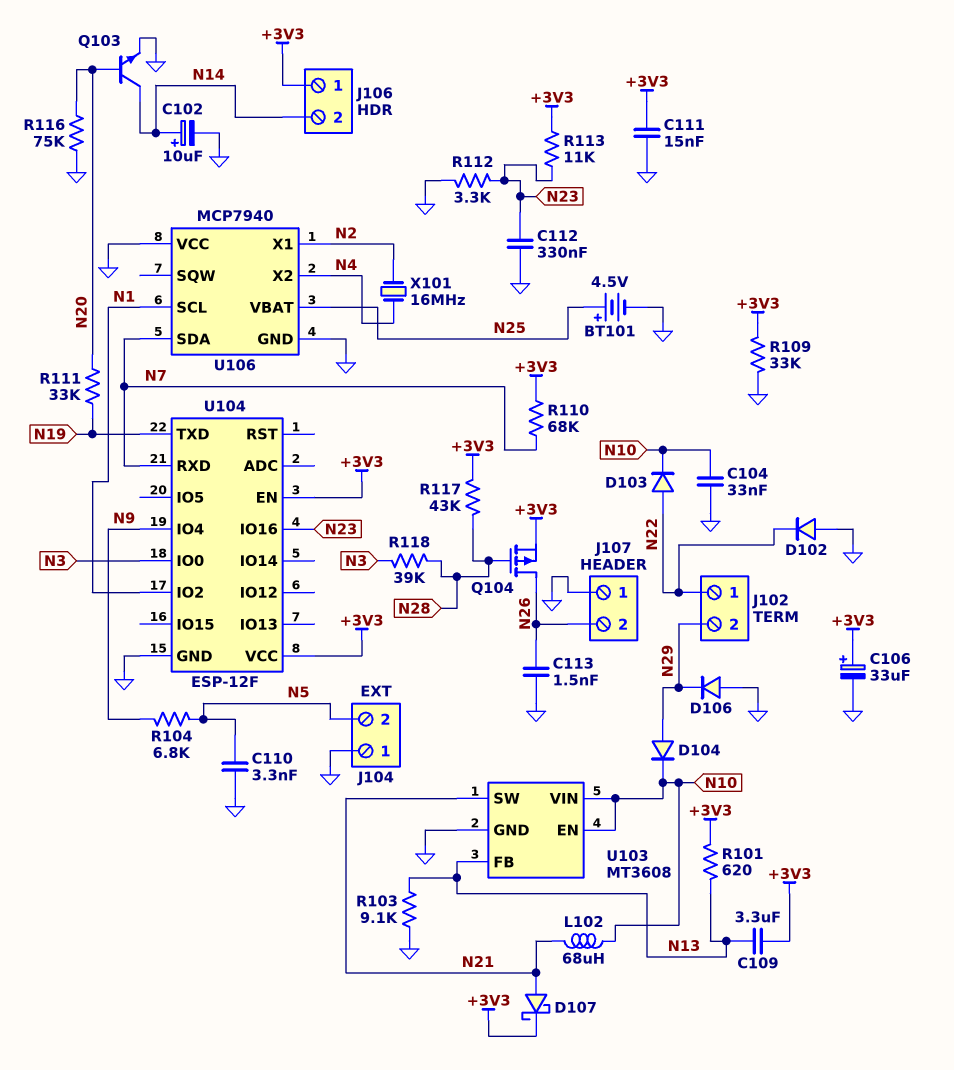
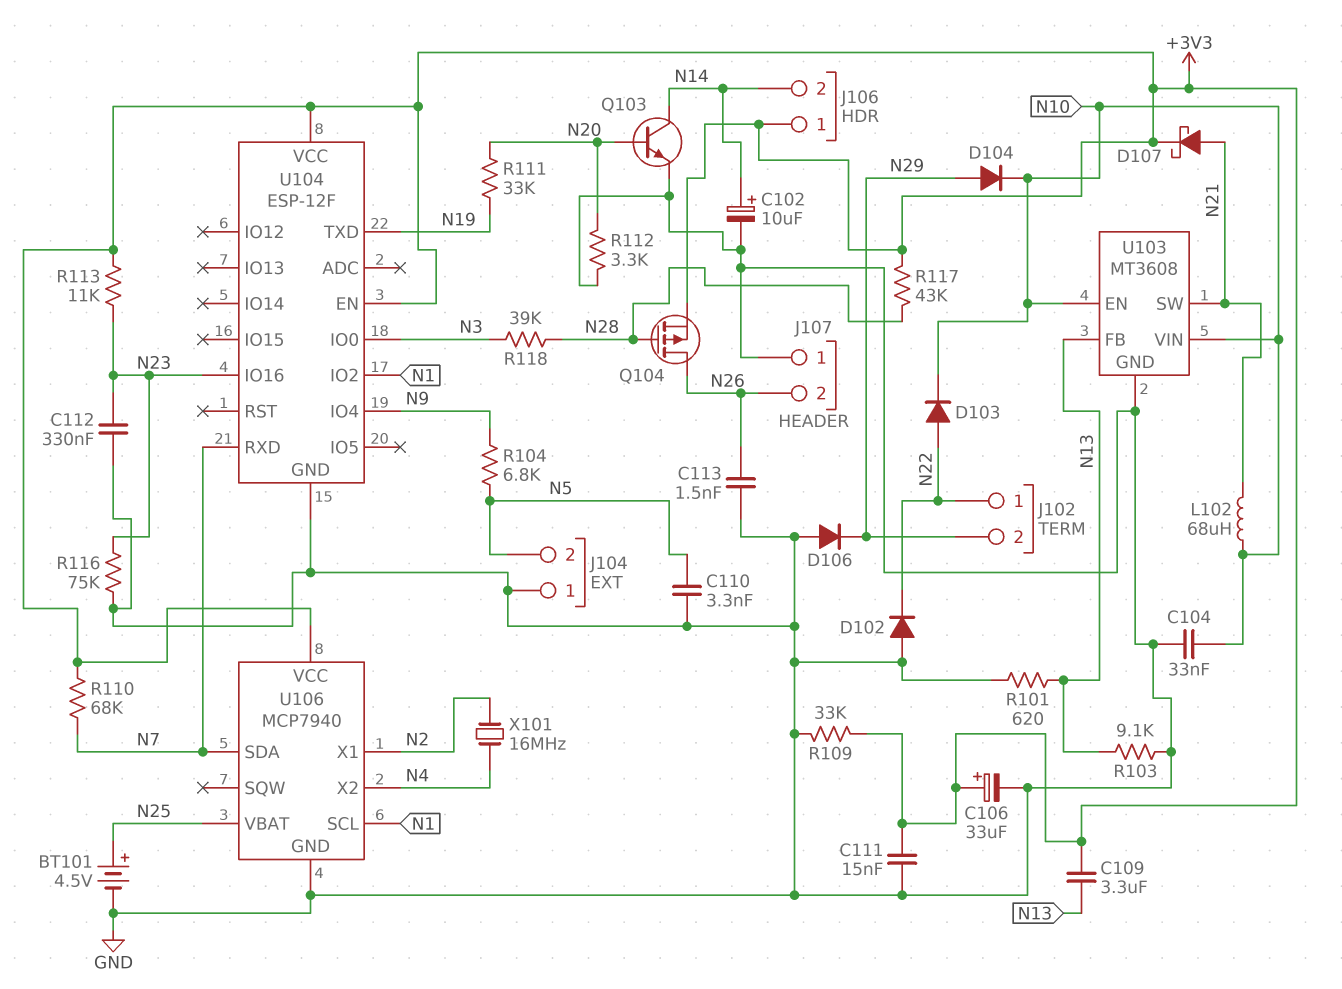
R101: 620 (+3V3, N13) -> 620 (GND, N13)
R112: 3.3k (GND, N23) -> 3.3k (GND, N20)
R116: 75k (GND, N20) -> 75k (GND, N23)
U106 pin VCC: GND -> +3V3

